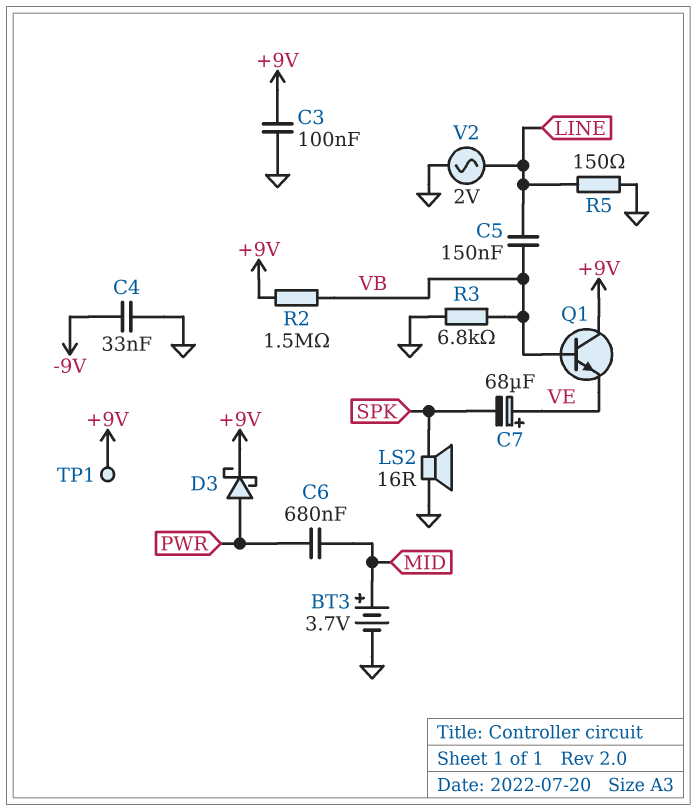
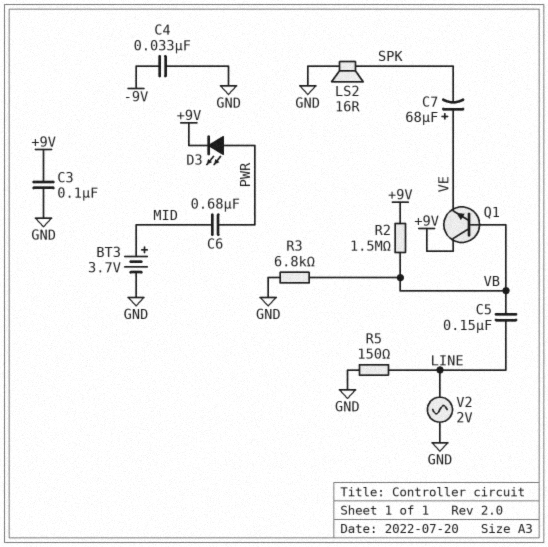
D3: schottky (A PWR, K +9V) -> LED (A PWR, K +9V)
TP1: test point (+9V) -> none

